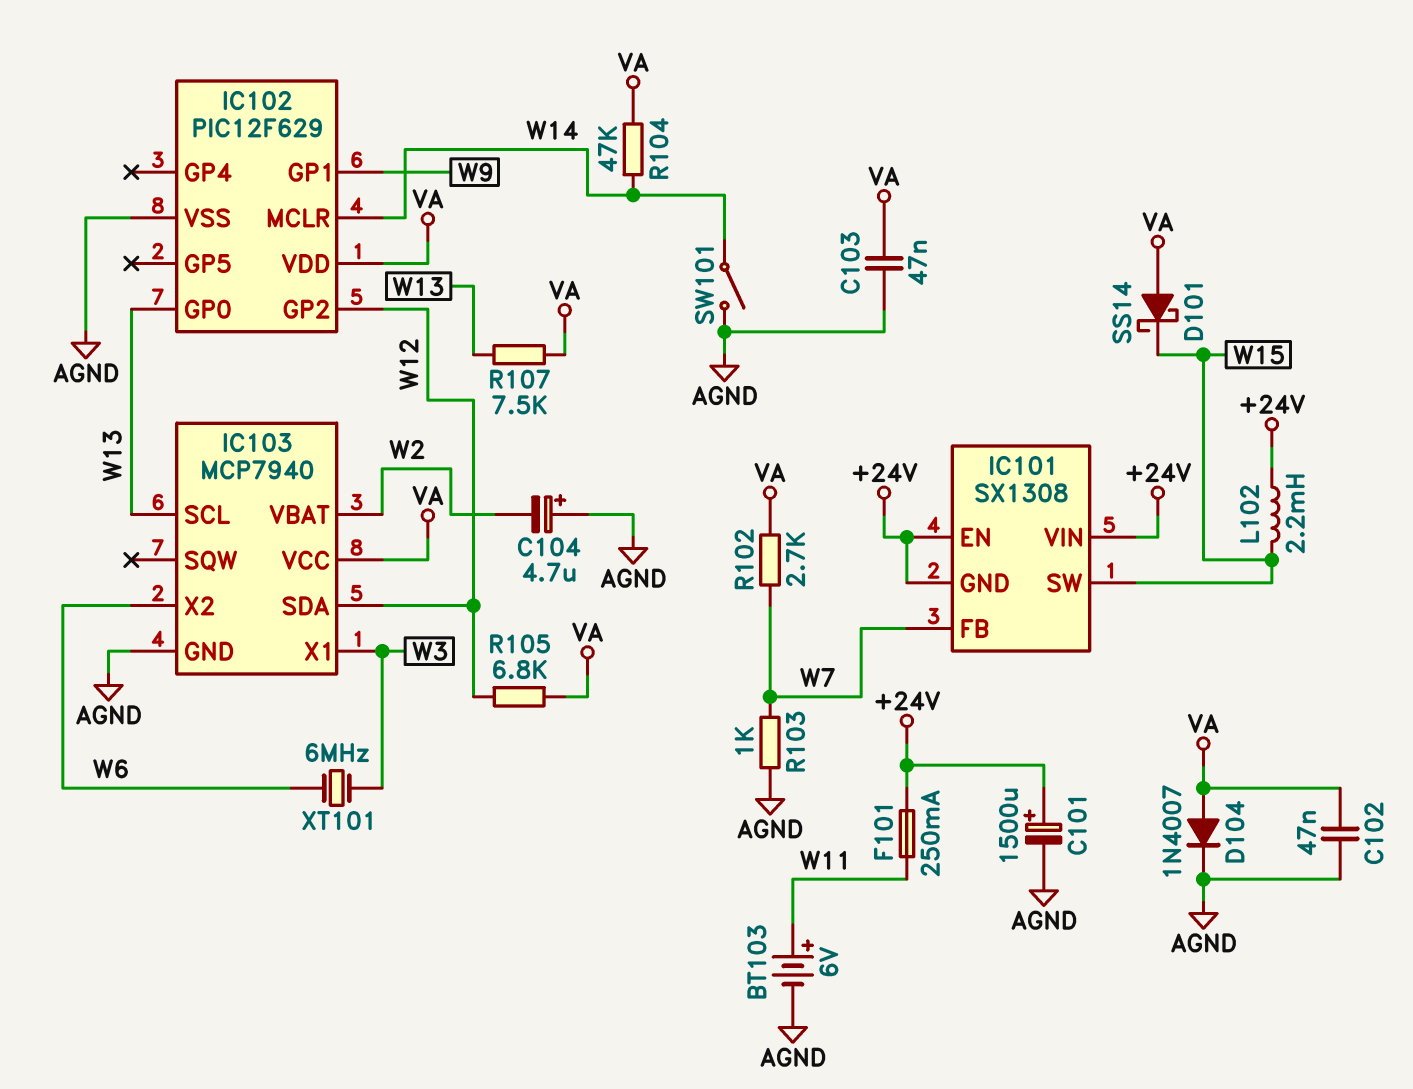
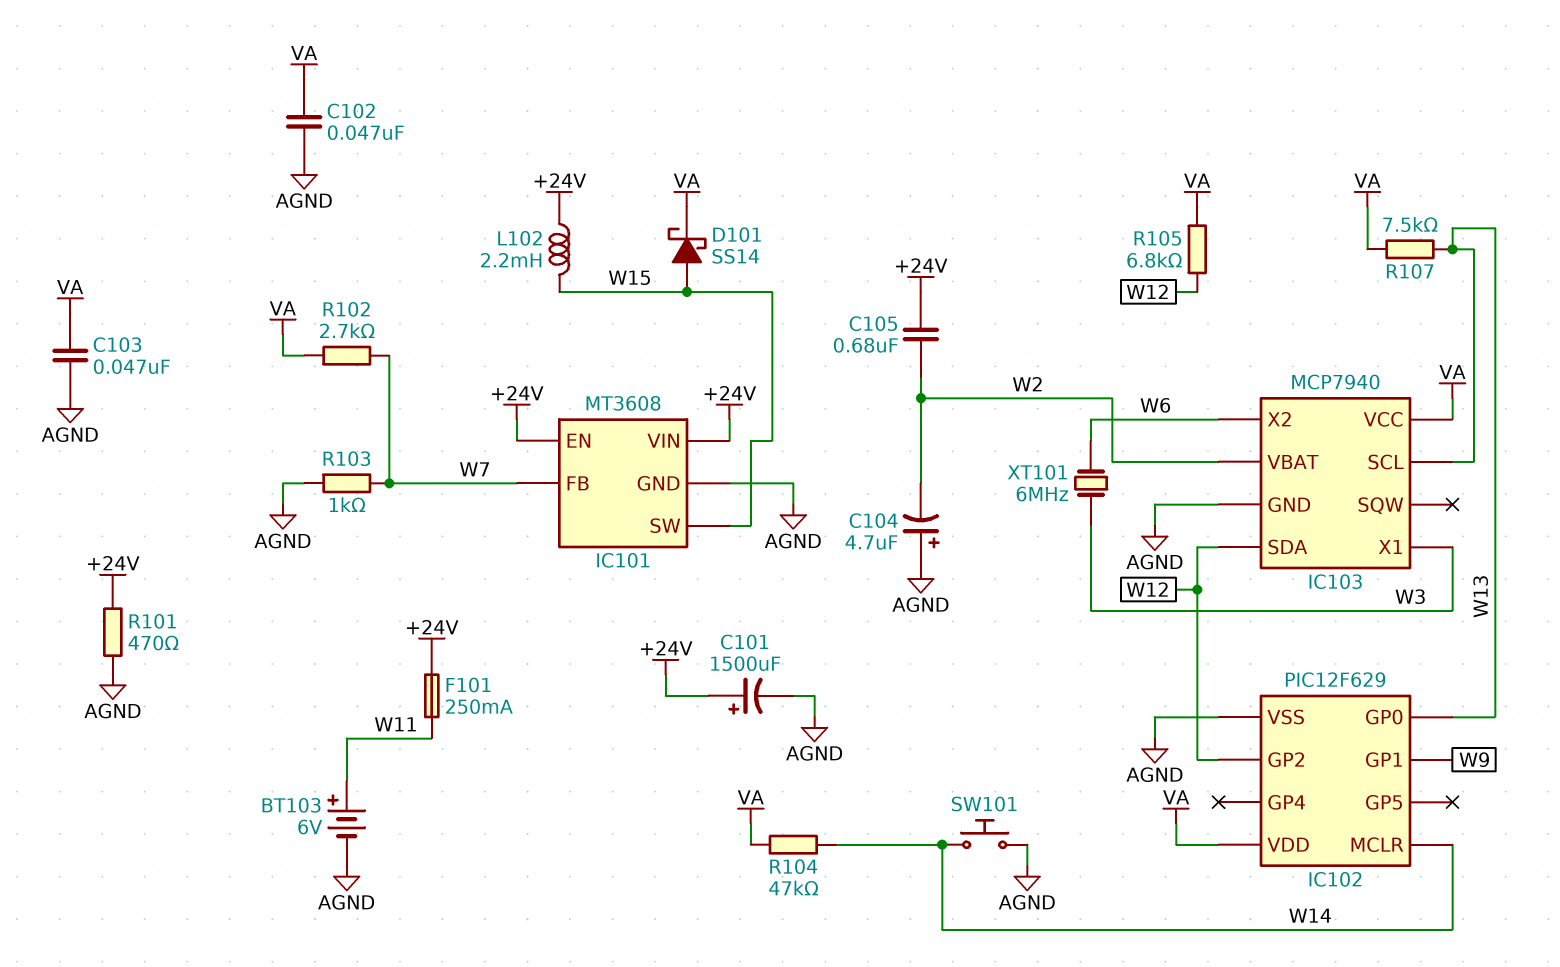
C105: none -> 680nF (+24V, W2)
D101: schottky SS14 (A VA, K W15) -> schottky SS14 (A W15, K VA)
D104: diode 1N4007 (A VA, K AGND) -> none
IC101: SX1308 -> MT3608
IC101 pin GND: +24V -> AGND
R101: none -> 470 (+24V, AGND)
SW101: switch (AGND, W14) -> button (AGND, W14)

